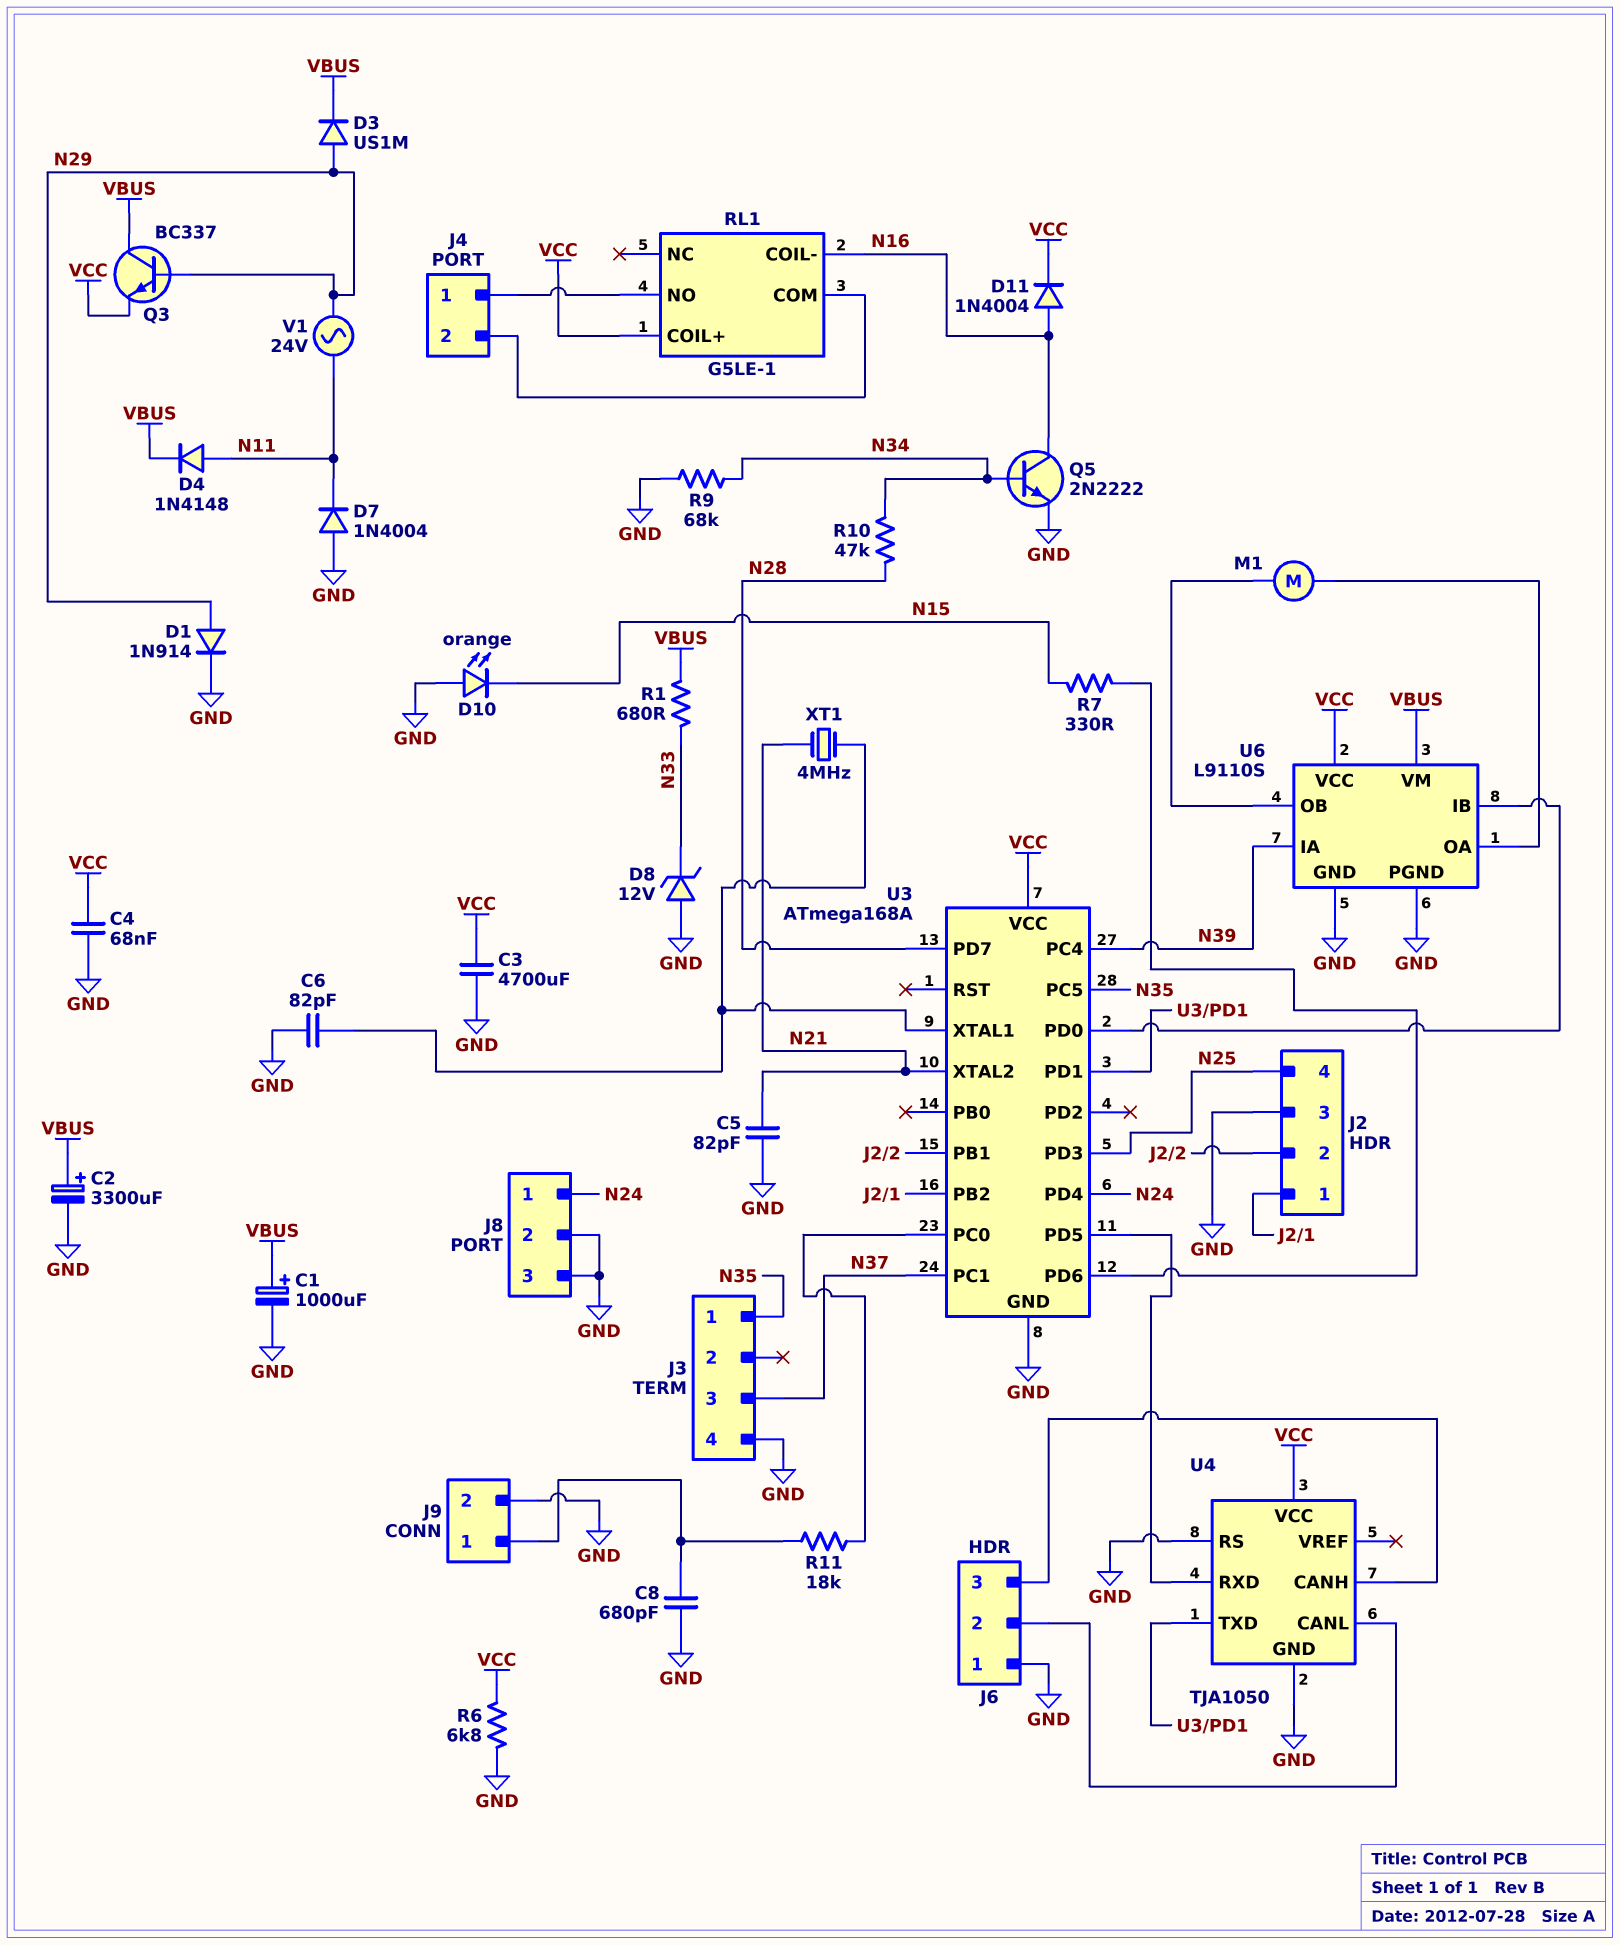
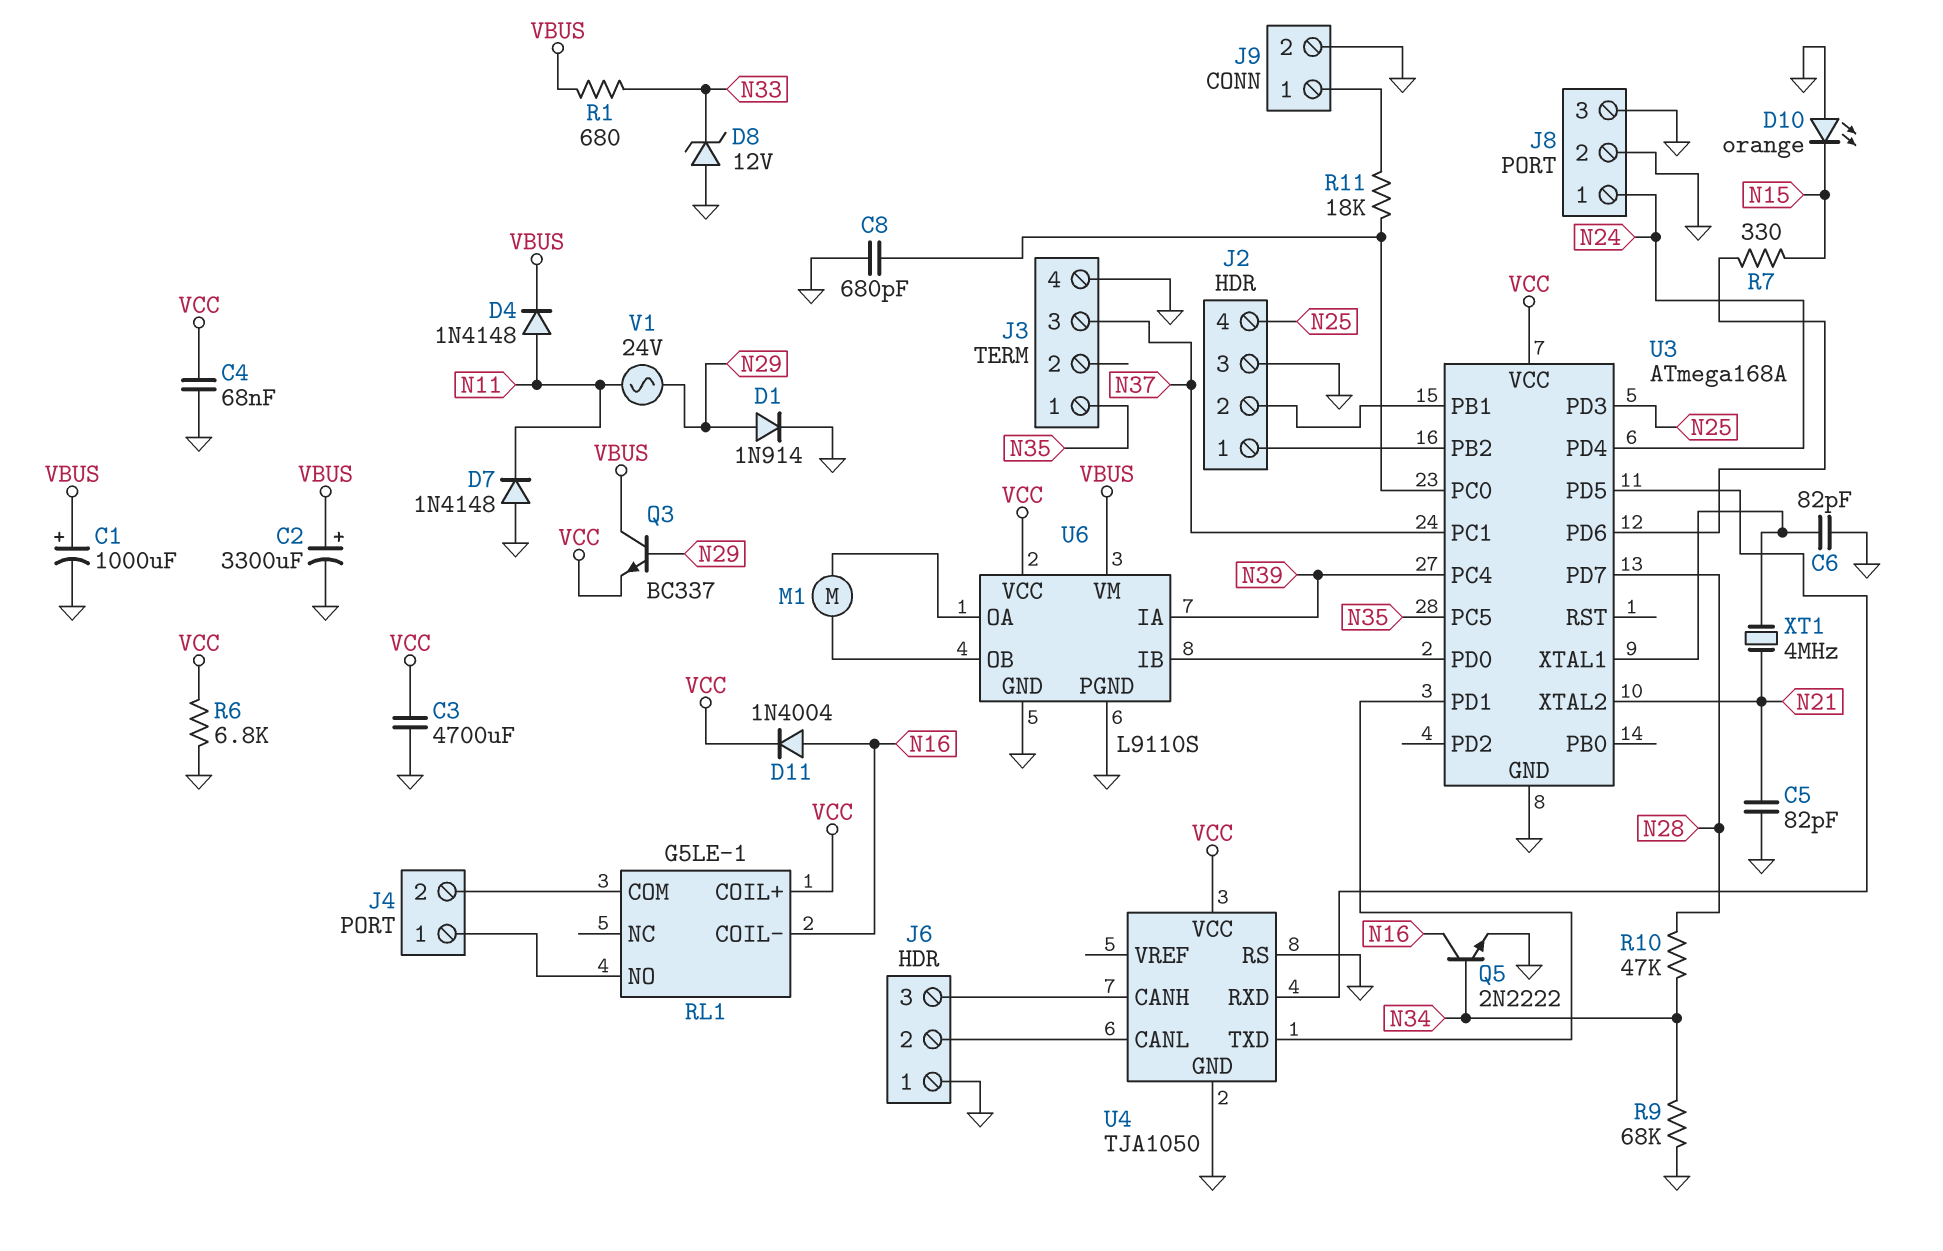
C8: 680pF (GND, J9/1) -> 680pF (GND, U3/PC0)
D3: diode US1M (A N29, K VBUS) -> none
D7: diode 1N4004 (A GND, K N11) -> diode 1N4148 (A GND, K N11)

